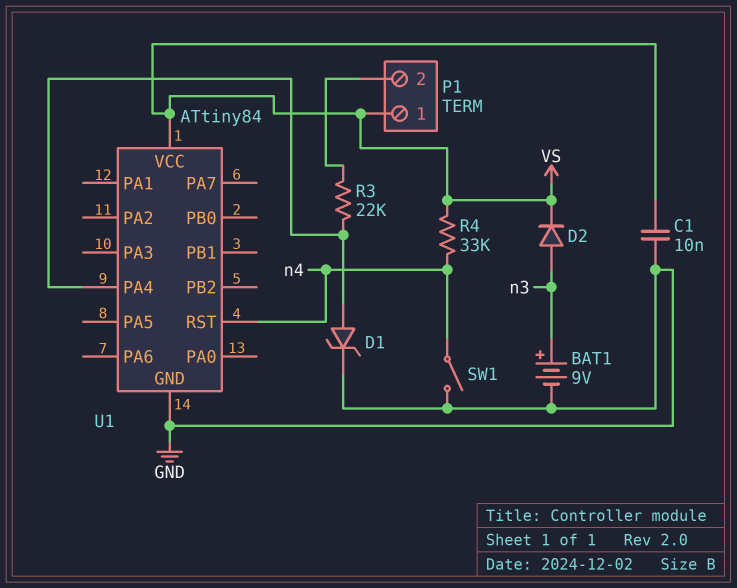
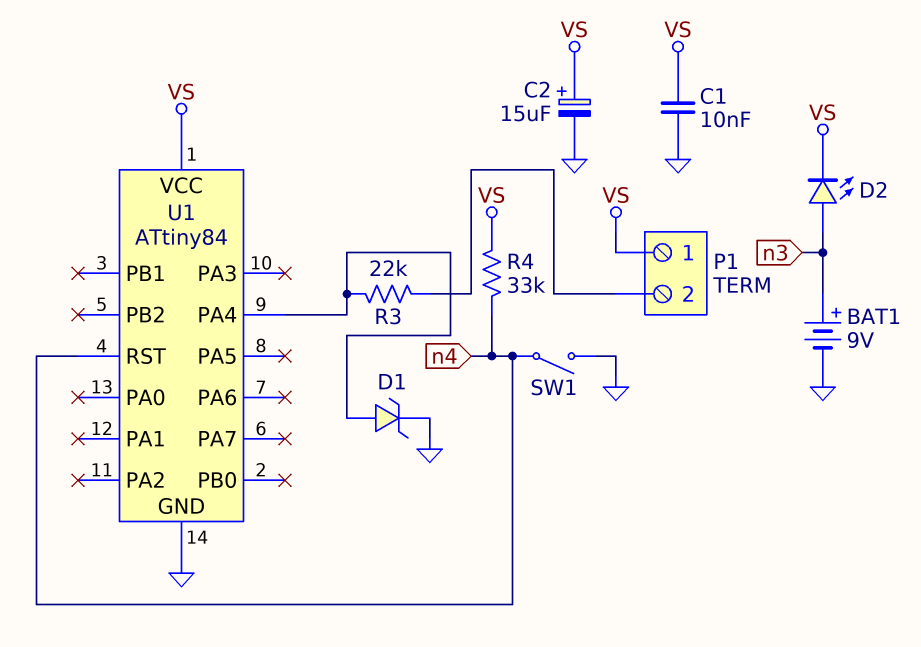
C2: none -> 15uF (plus VS, minus GND)
D2: diode (A n3, K VS) -> LED (A n3, K VS)

